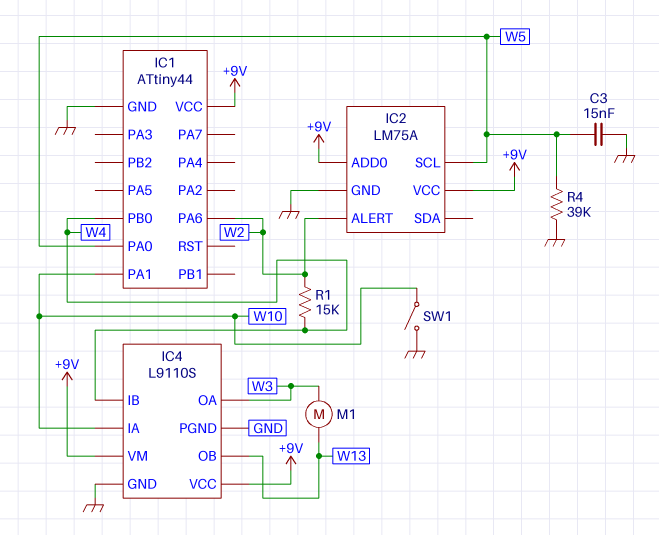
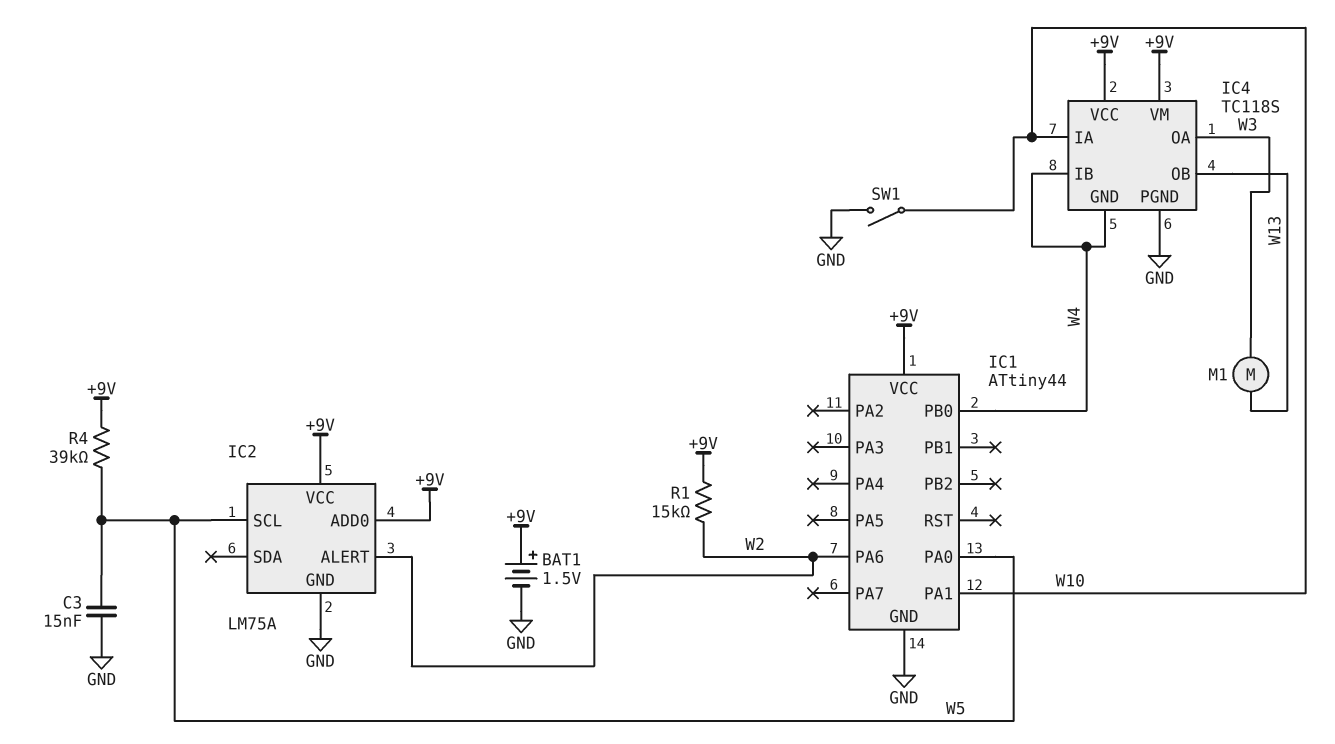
BAT1: none -> 1.5V (plus +9V, minus GND)
IC4: L9110S -> TC118S
IC4 pin GND: GND -> W4
R1: 15k (W2, W4) -> 15k (+9V, W2)
R4: 39k (GND, W5) -> 39k (+9V, W5)

